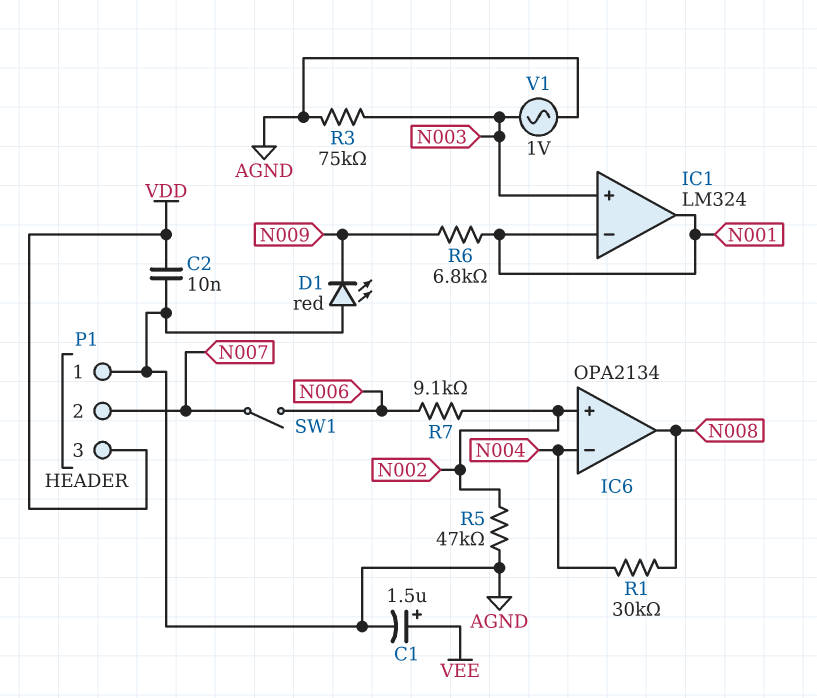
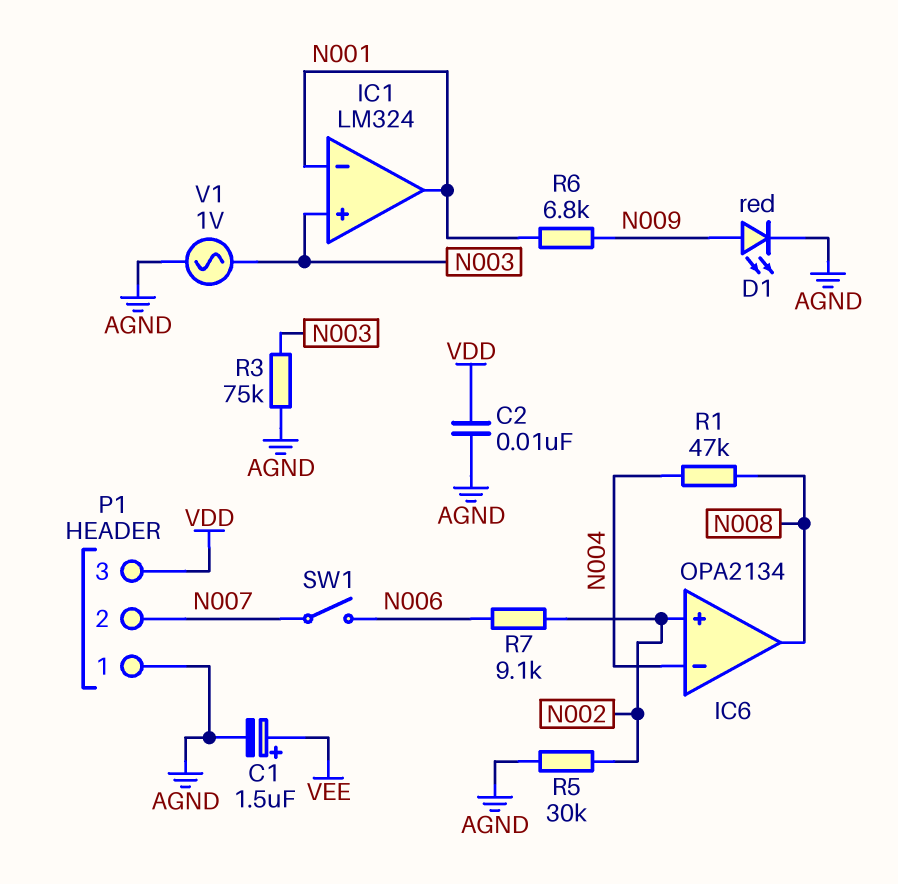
D1: LED red (A AGND, K N009) -> LED red (A N009, K AGND)
R1: 30k (N004, N008) -> 47k (N004, N008)
R5: 47k (AGND, N002) -> 30k (AGND, N002)

